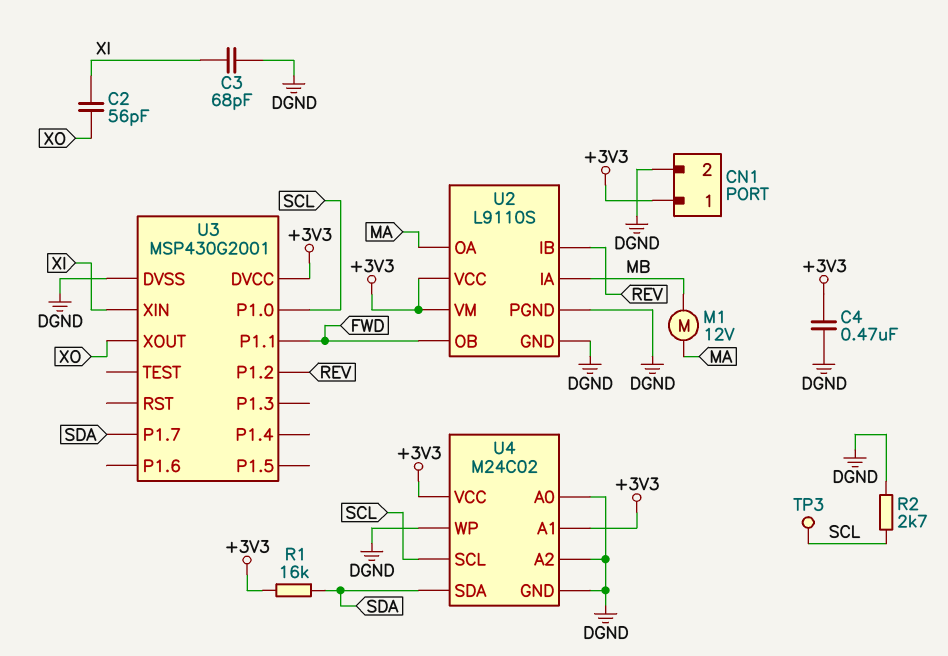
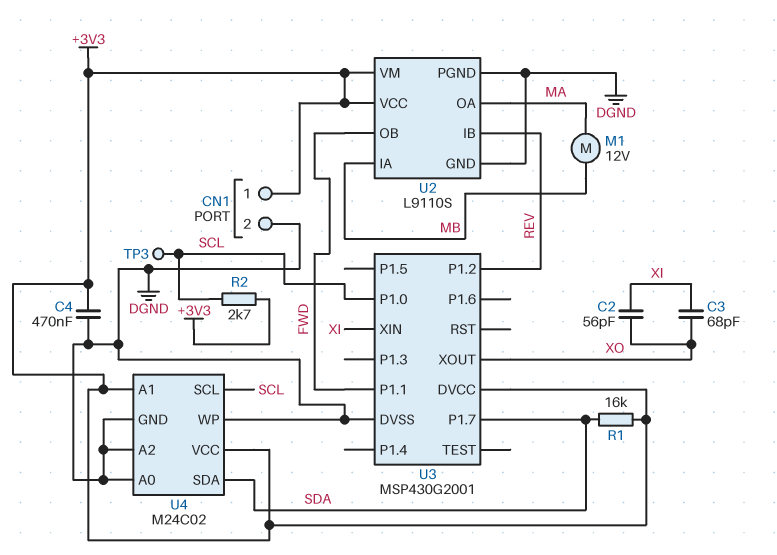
C3: 68pF (DGND, XI) -> 68pF (XI, XO)
R2: 2.7k (DGND, SCL) -> 2.7k (+3V3, SCL)

